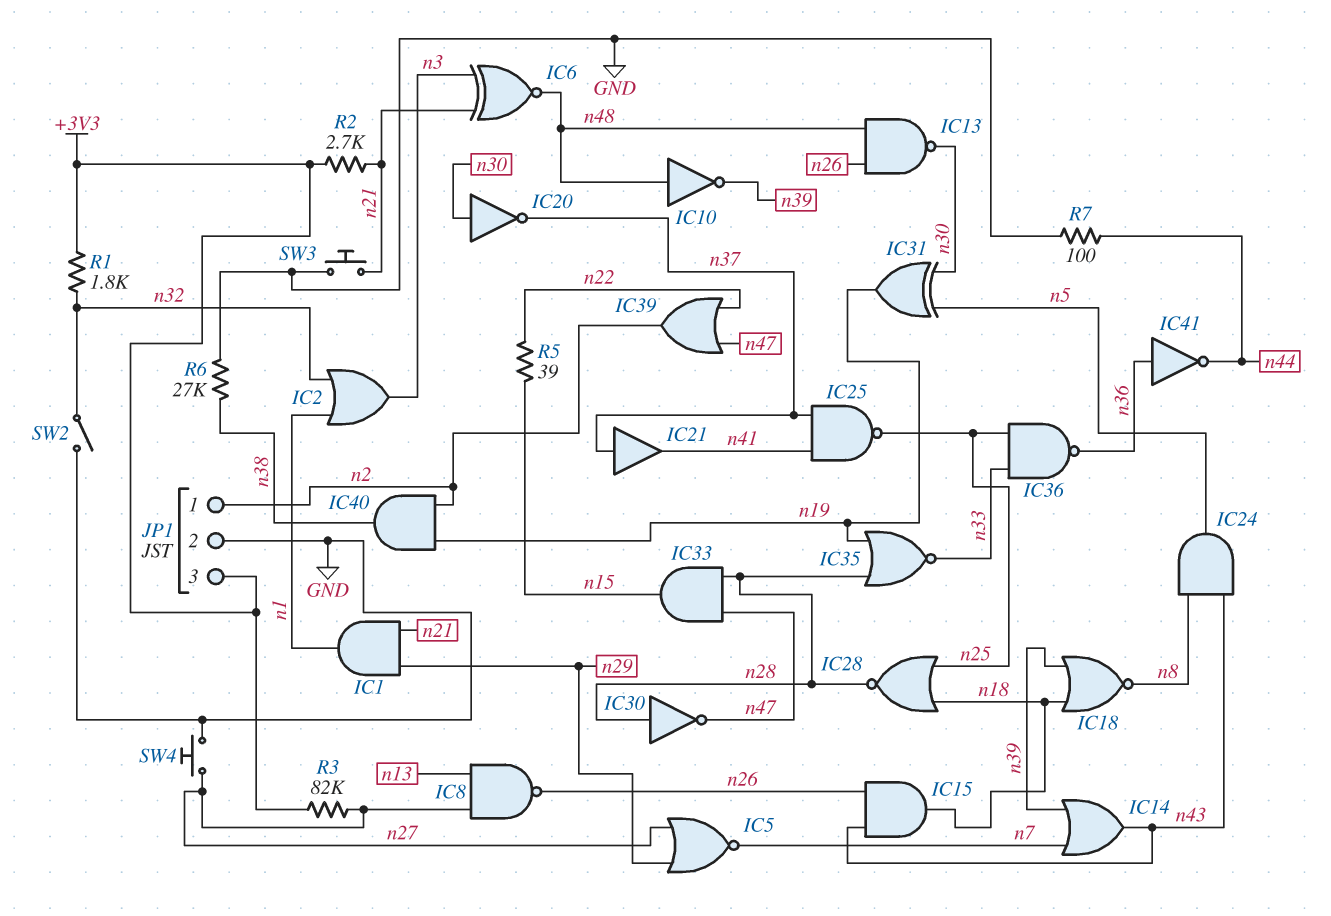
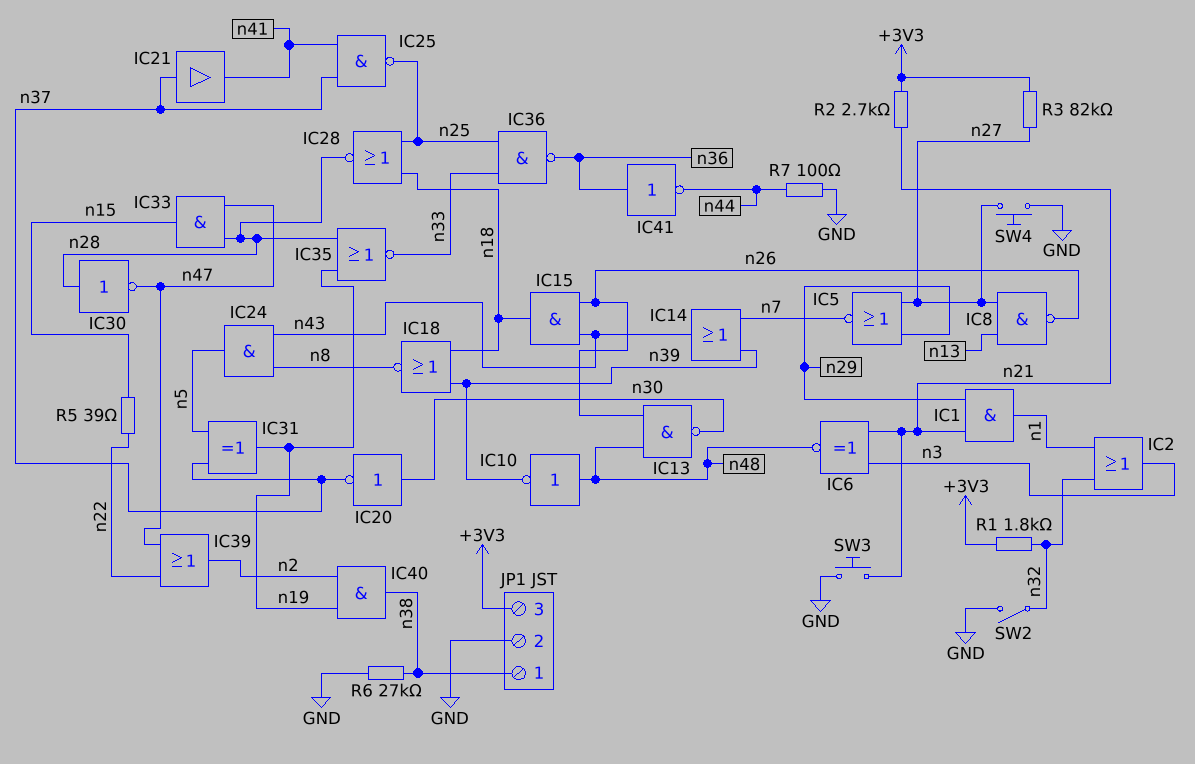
IC31: XOR (in n5, in n30, out n19) -> XOR (in n5, in n37, out n19)
JP1 pin 1: n2 -> n38

